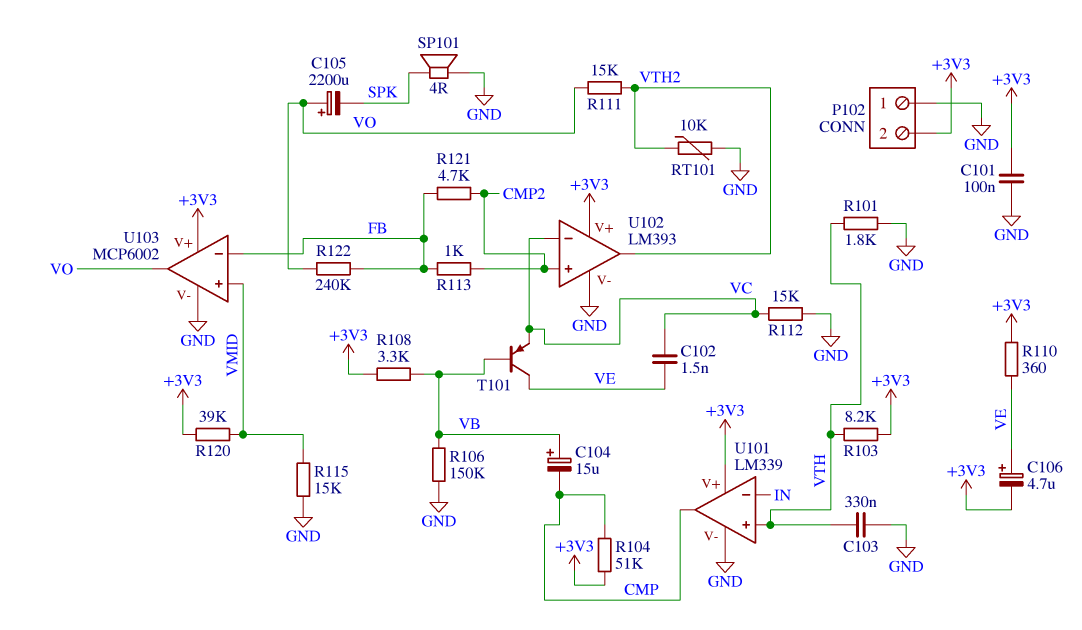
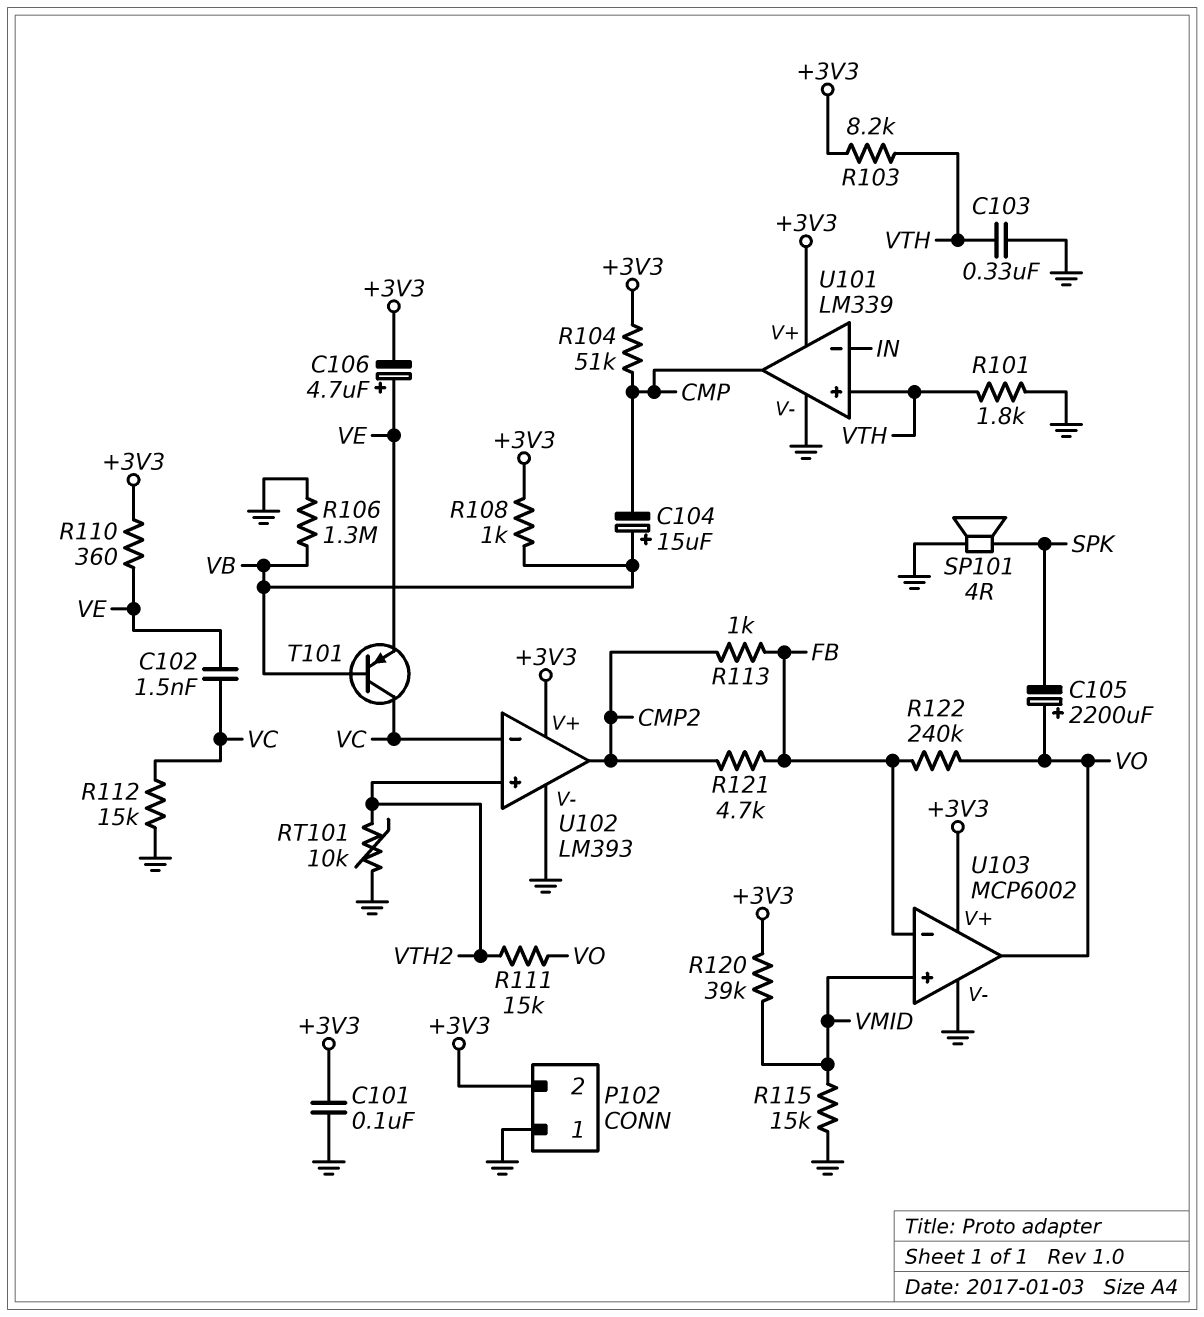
R106: 150k (GND, VB) -> 1.3M (GND, VB)
R108: 3.3k (+3V3, VB) -> 1k (+3V3, VB)
T101: PNP (B VB, C VE, E VC) -> PNP (B VB, C VC, E VE)
U102 pin in+: CMP2 -> VTH2
U102 pin out: VTH2 -> CMP2

